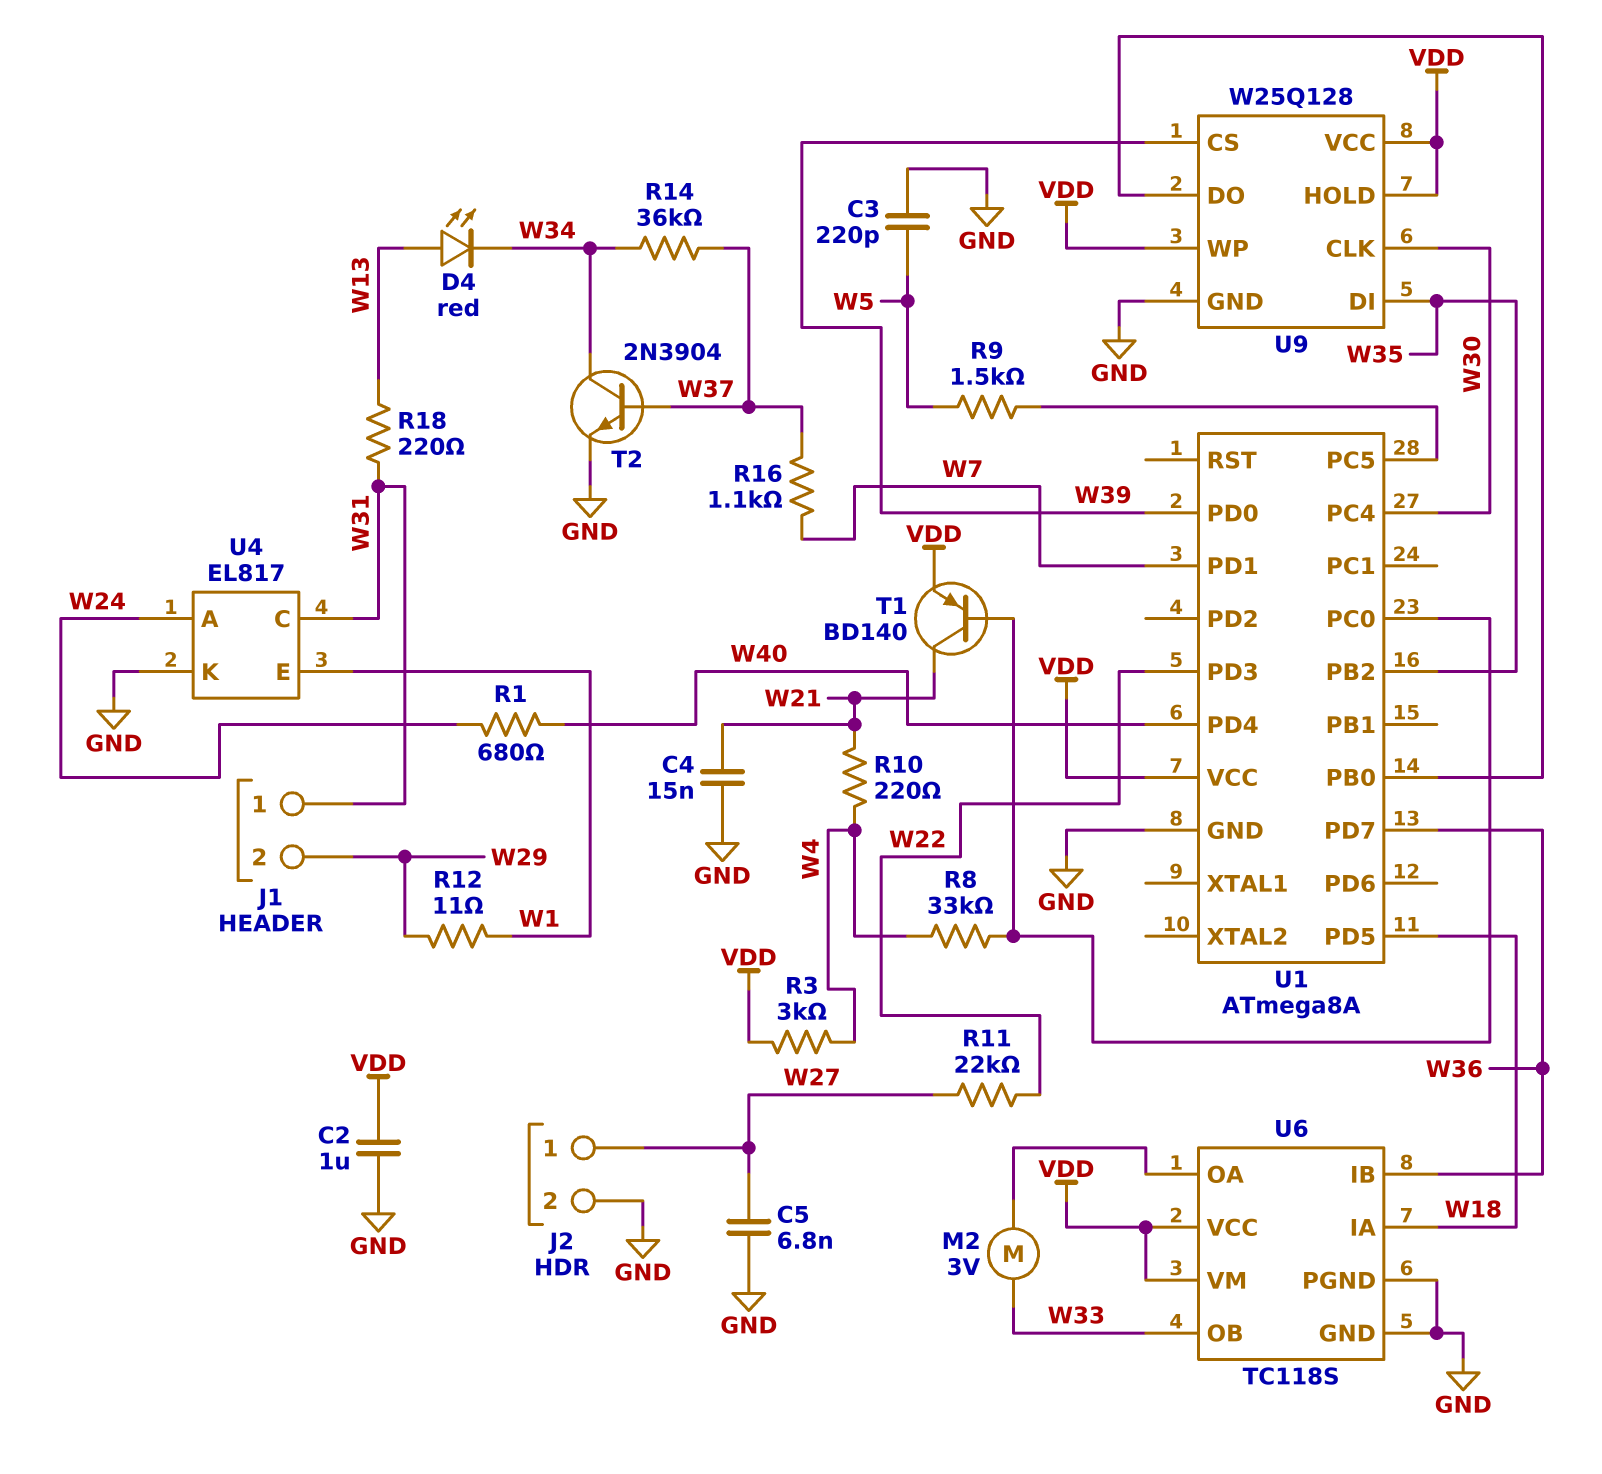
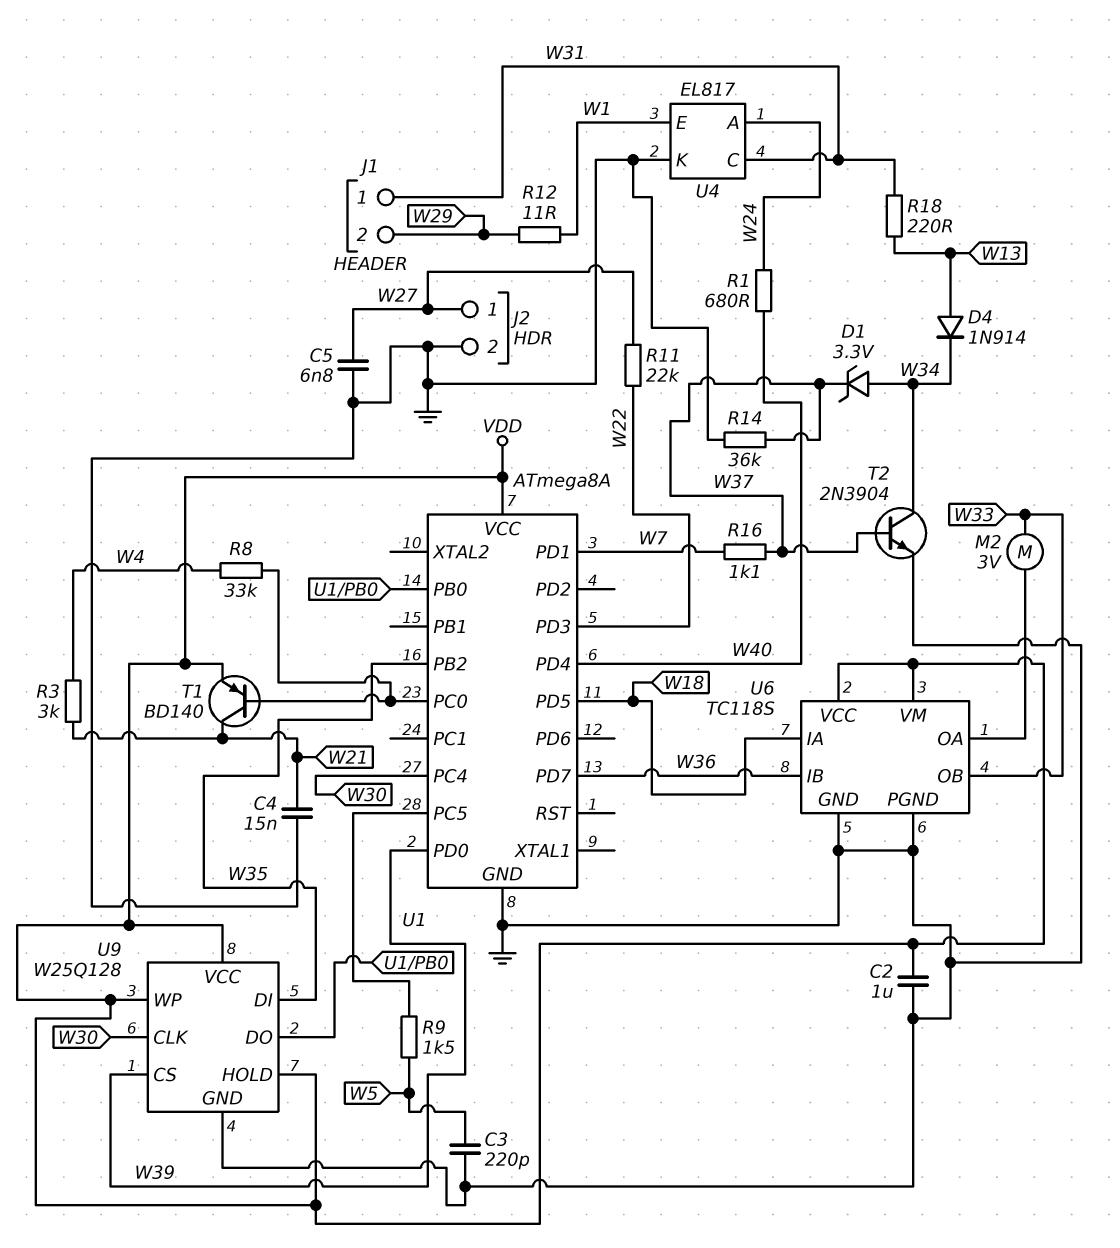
D1: none -> zener 3.3V (A W34, K W37)
D4: LED red (A W13, K W34) -> diode 1N914 (A W13, K W34)
R3: 3k (VDD, W4) -> 3k (W4, W21)
R10: 220 (W4, W21) -> none
R14: 36k (W34, W37) -> 36k (GND, W37)

